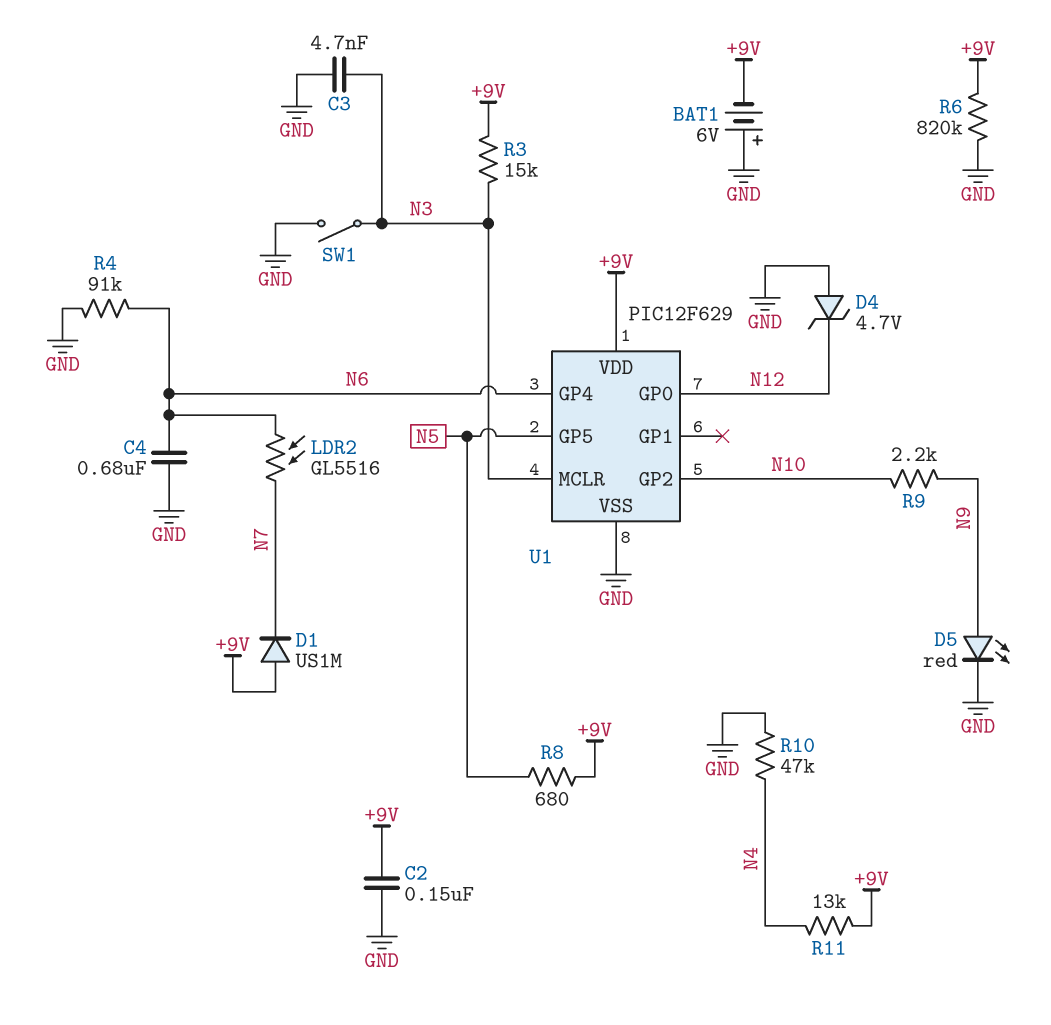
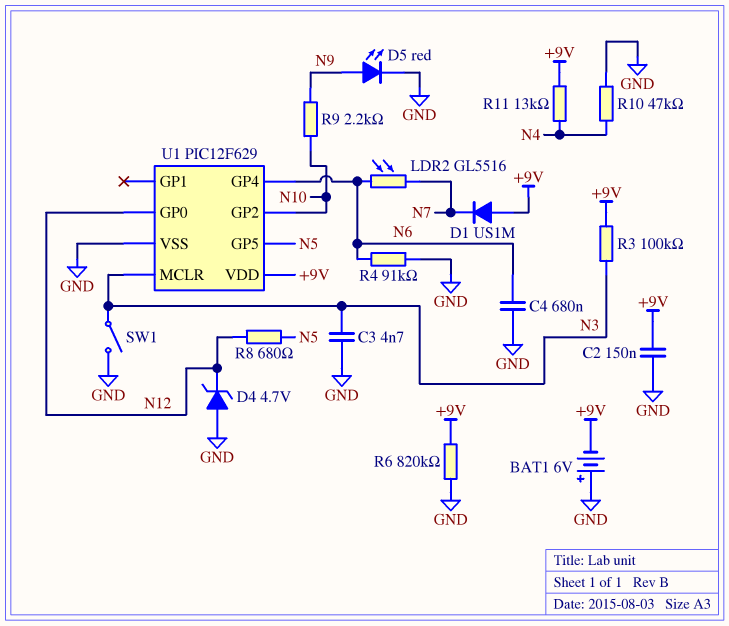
R3: 15k (+9V, N3) -> 100k (+9V, N3)
R8: 680 (+9V, N5) -> 680 (N5, N12)

